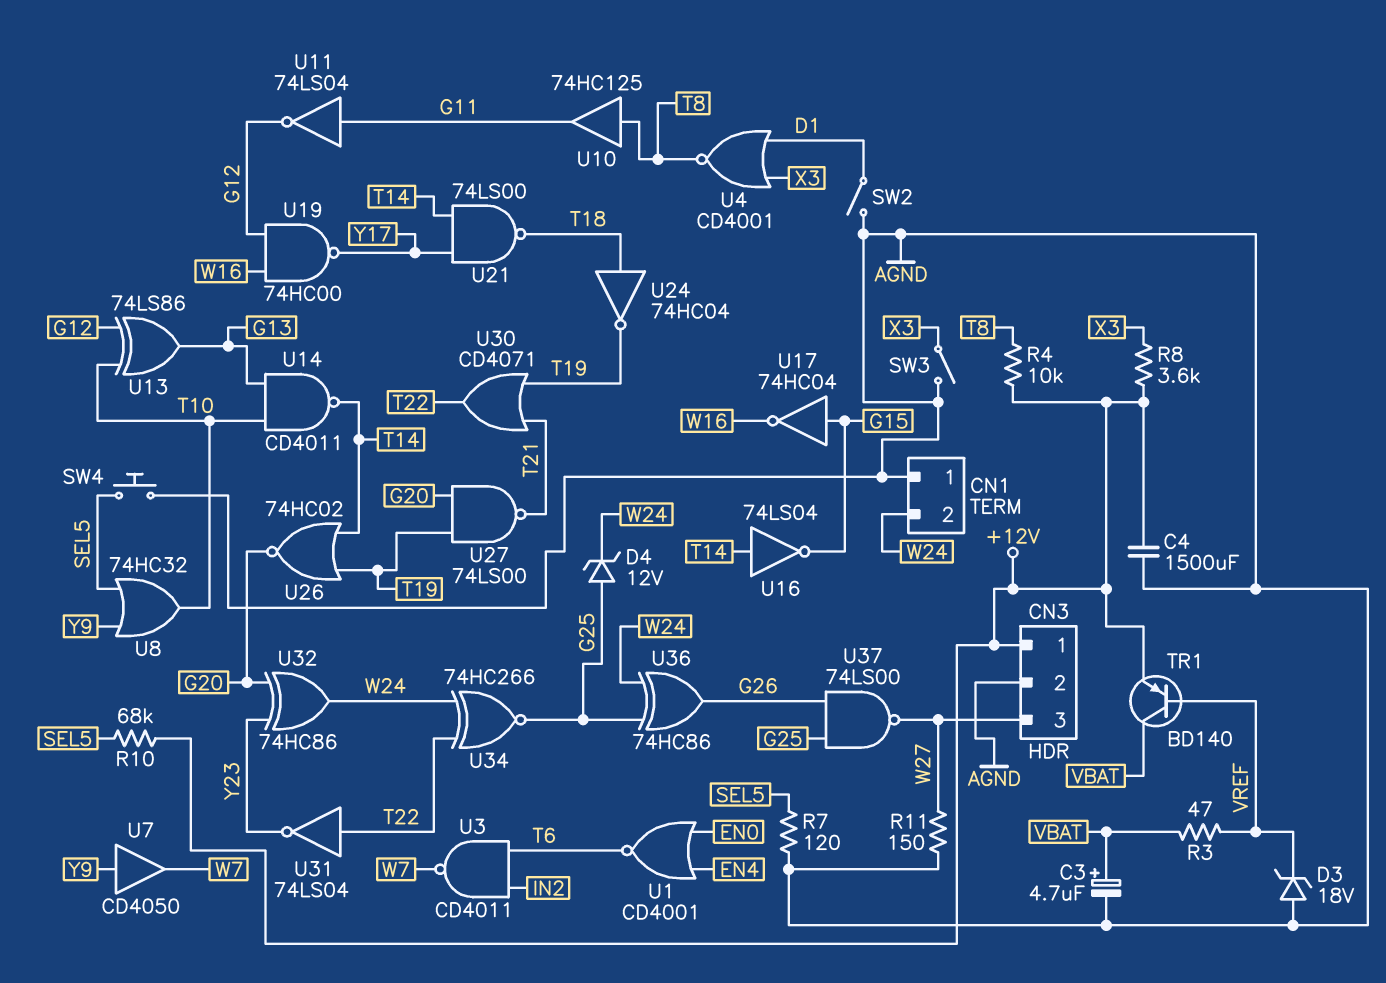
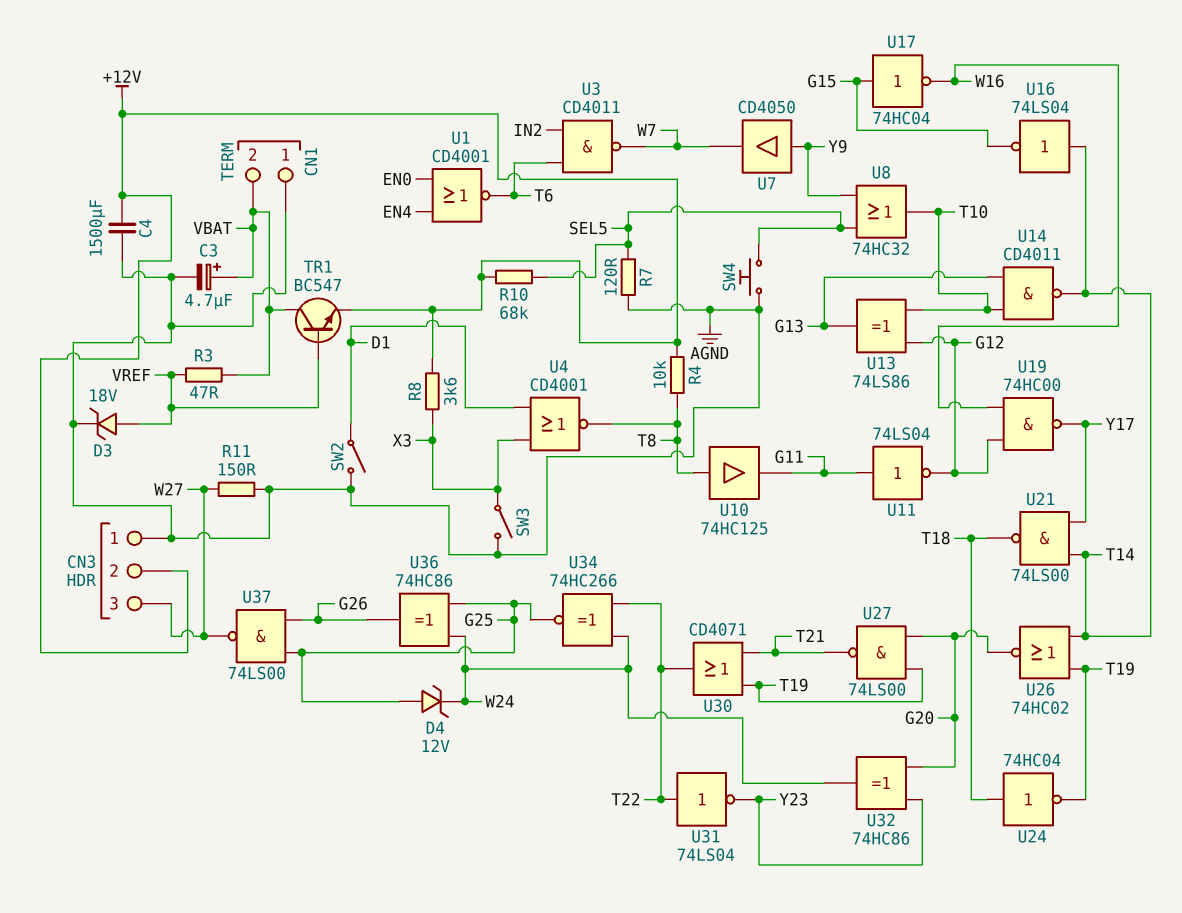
CN1 pin 2: W24 -> VBAT
CN3 pin 1: +12V -> AGND
CN3 pin 2: AGND -> +12V
D3: zener 18V (A AGND, K VREF) -> zener 18V (A VREF, K AGND)
TR1: PNP BD140 (B VREF, C VBAT, E +12V) -> NPN BC547 (B VREF, C VBAT, E +12V)

